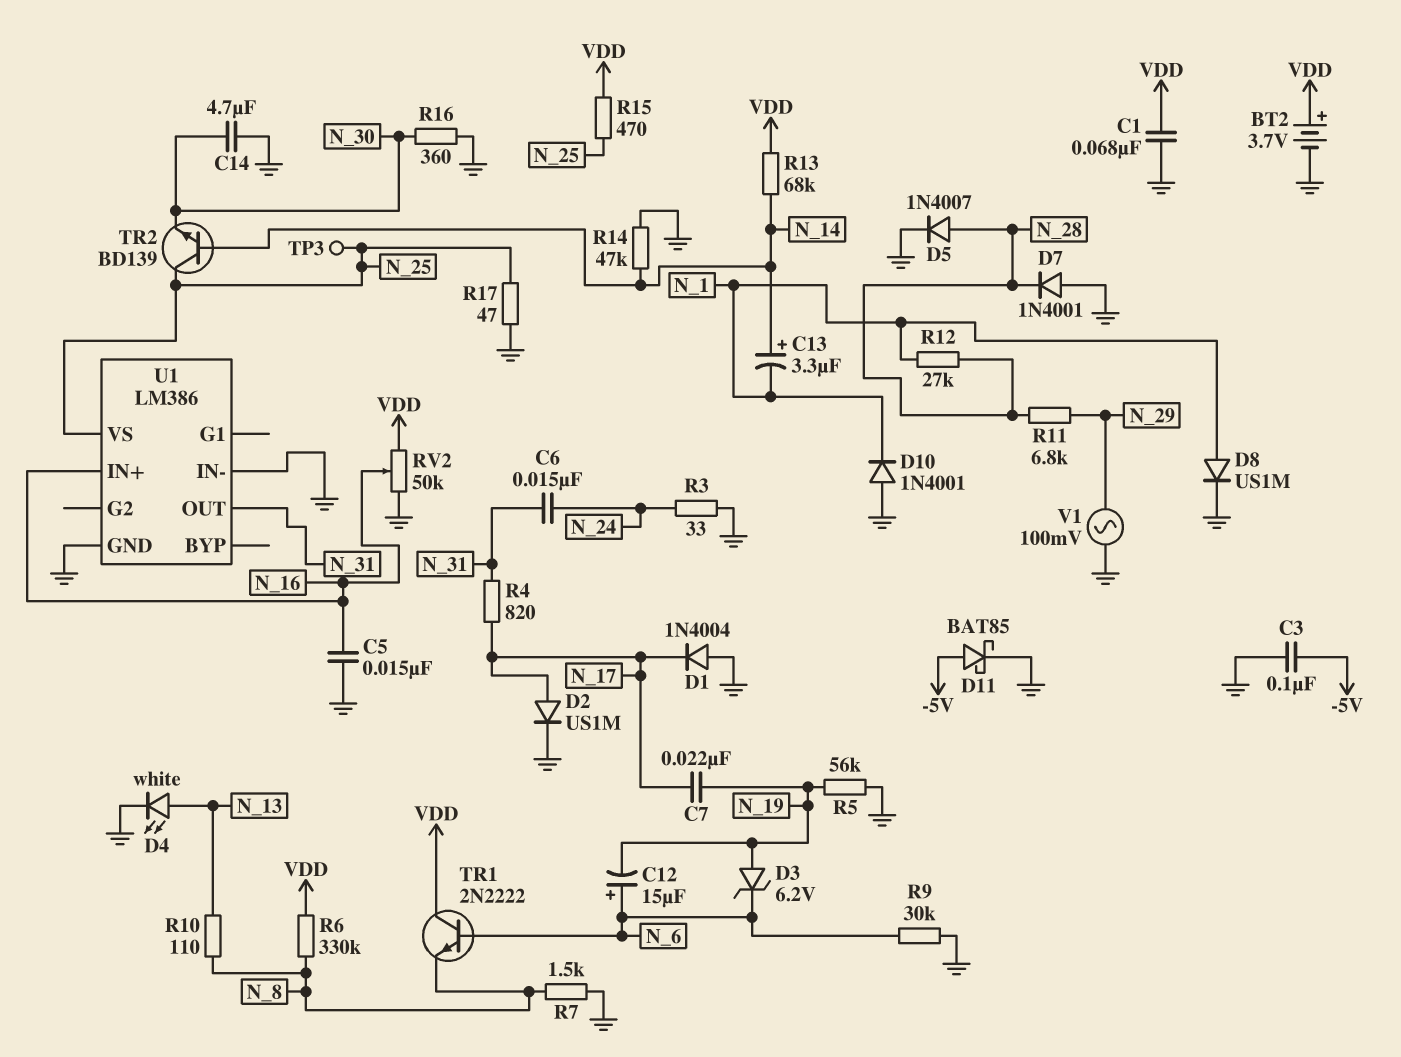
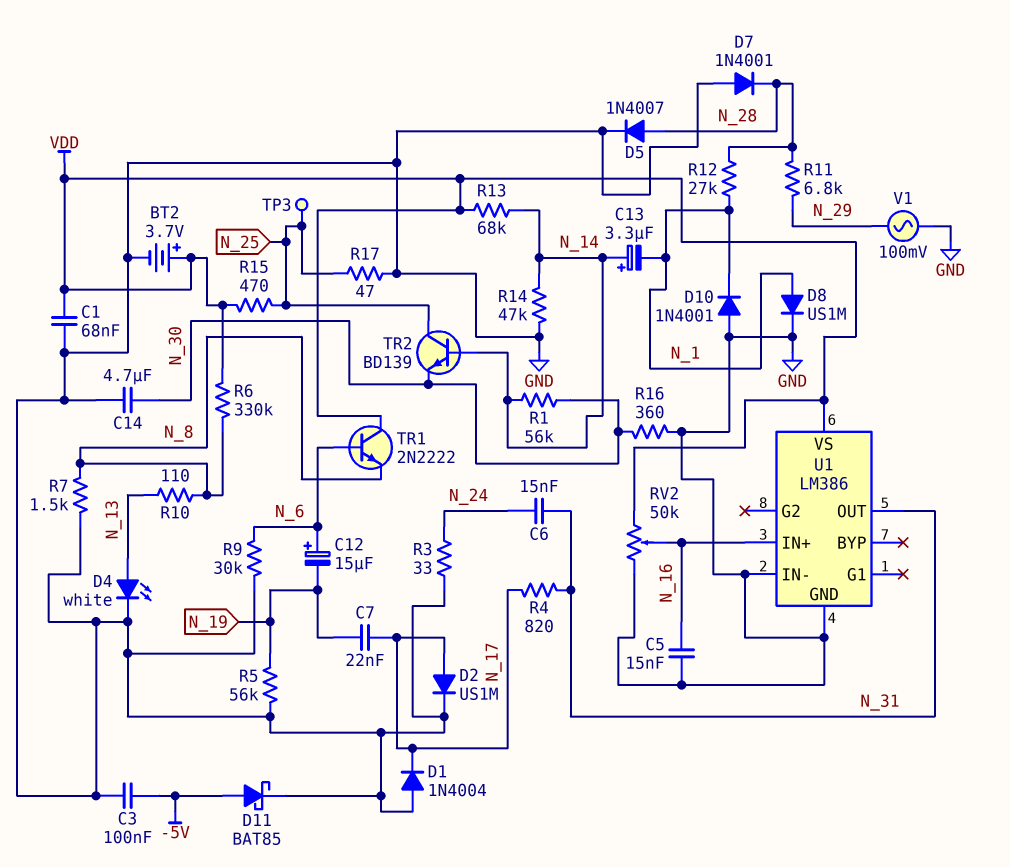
D3: zener 6.2V (A N_19, K N_6) -> none
R1: none -> 56k (N_14, N_30)
U1 pin VS: N_25 -> VDD

